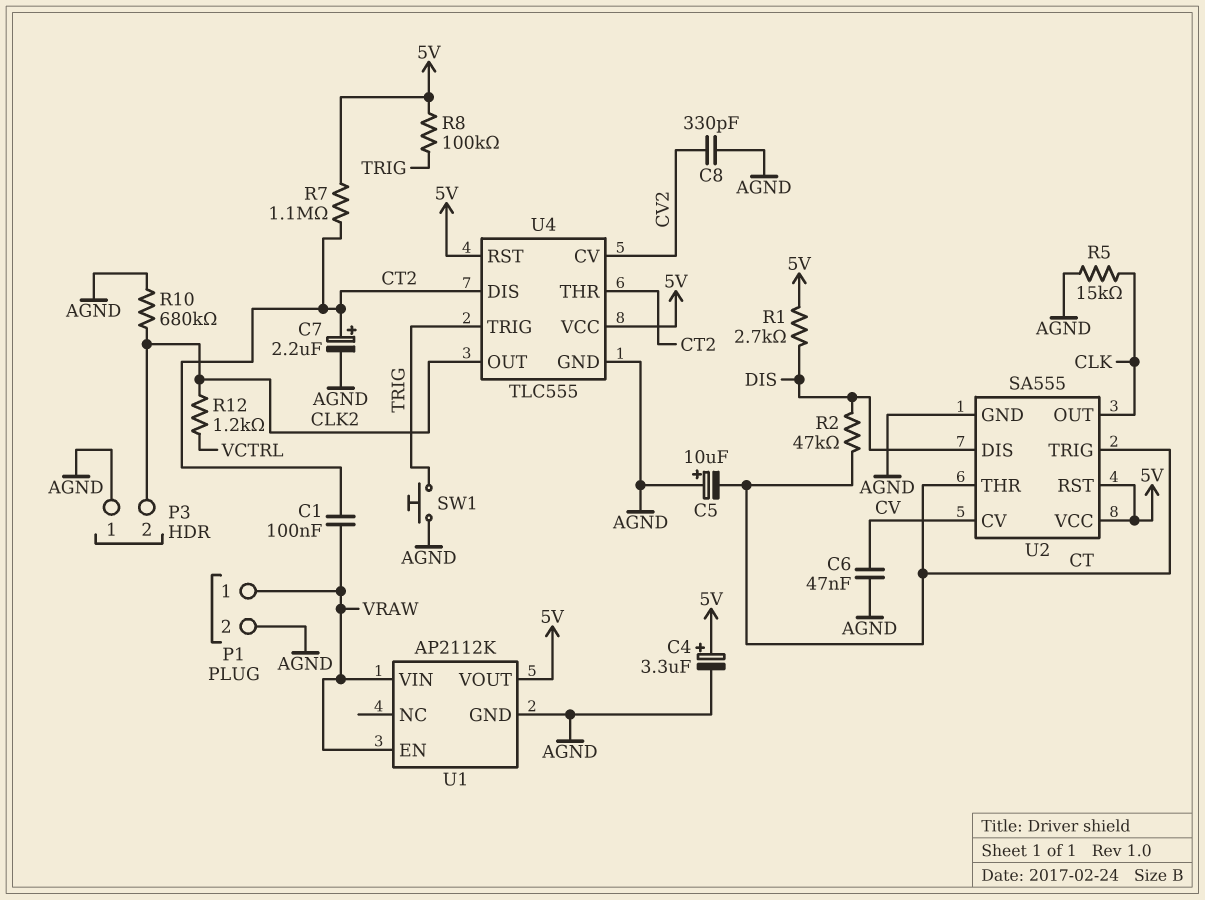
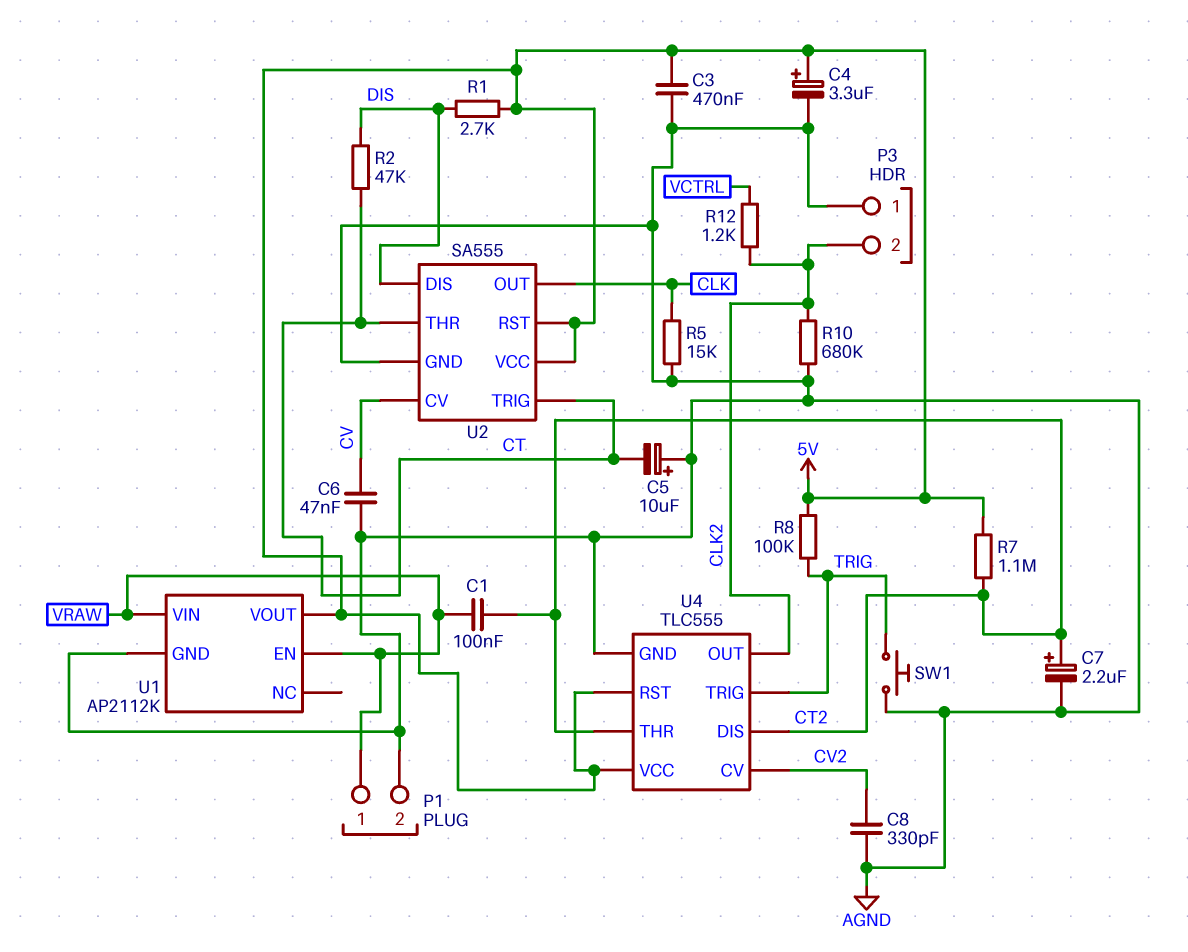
C3: none -> 470nF (5V, AGND)

